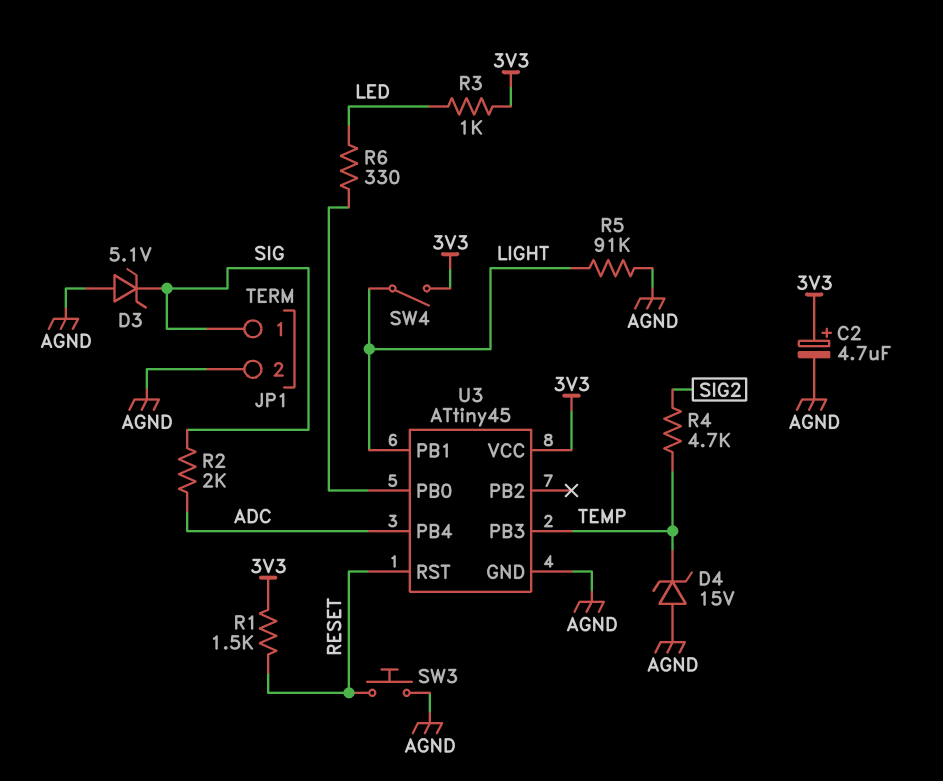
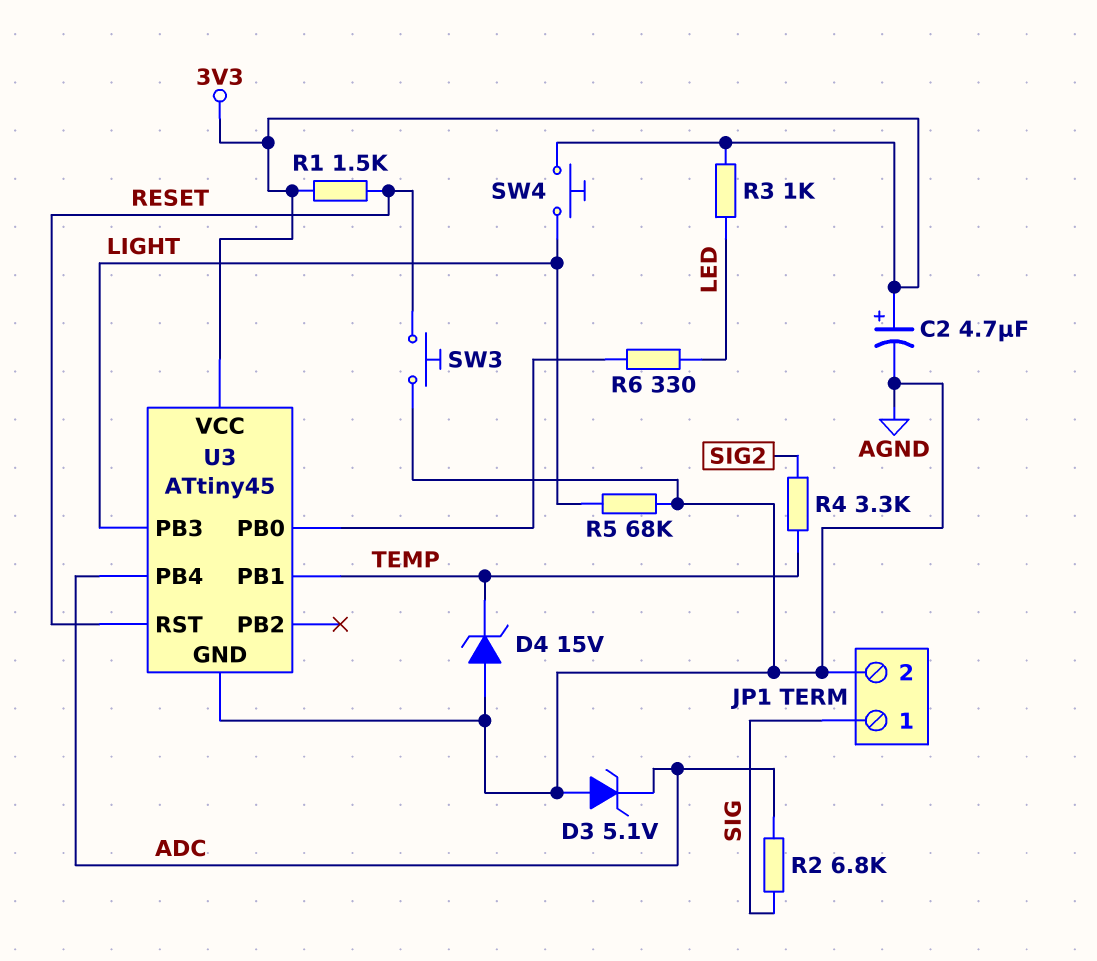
D3: zener 5.1V (A AGND, K SIG) -> zener 5.1V (A AGND, K ADC)
R2: 2k (ADC, SIG) -> 6.8k (ADC, SIG)
R4: 4.7k (SIG2, TEMP) -> 3.3k (SIG2, TEMP)
R5: 91k (AGND, LIGHT) -> 68k (AGND, LIGHT)
SW4: switch (3V3, LIGHT) -> button (3V3, LIGHT)
U3 pin PB1: LIGHT -> TEMP
U3 pin PB3: TEMP -> LIGHT

